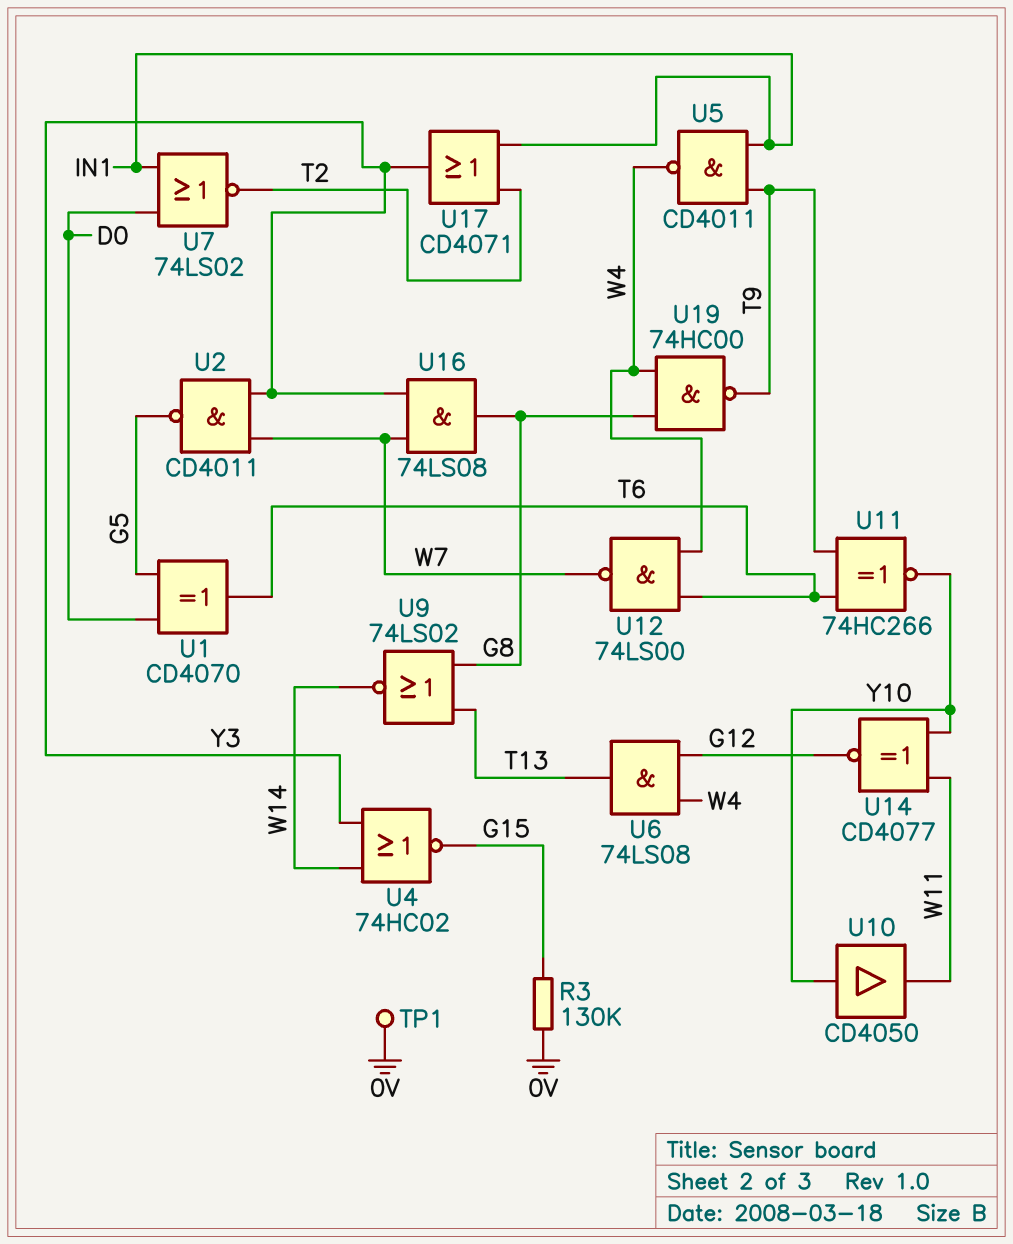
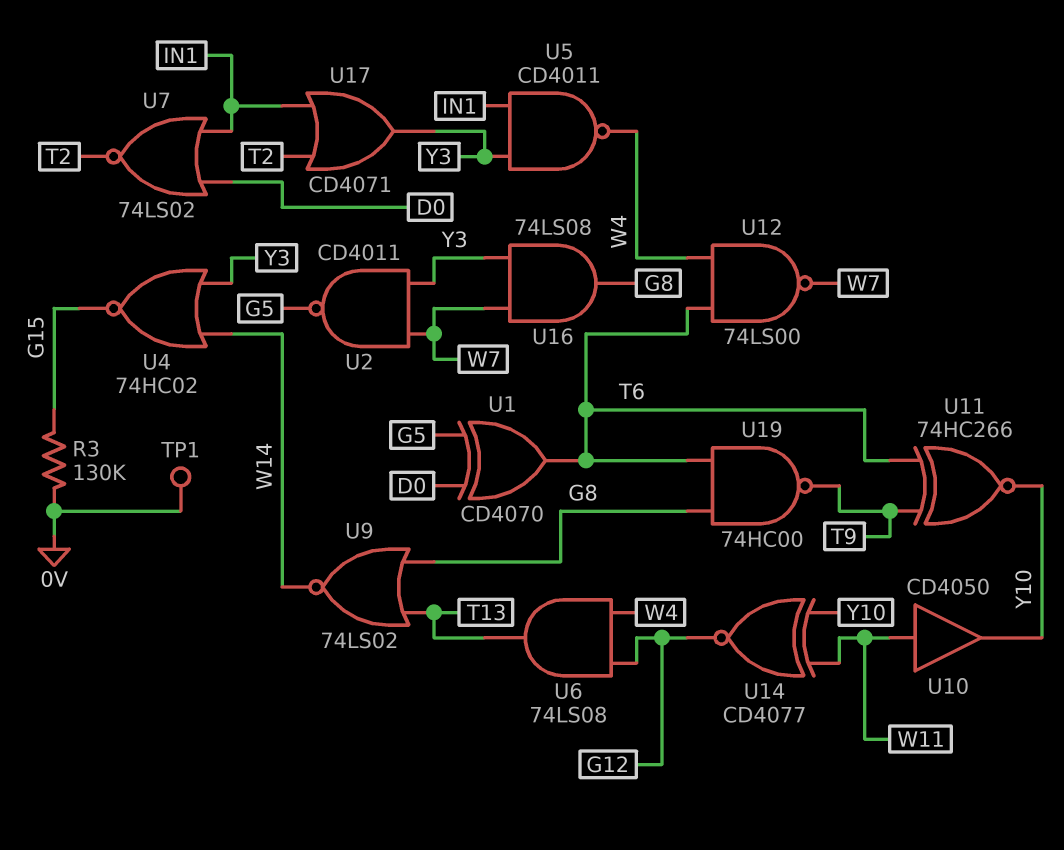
U5: NAND CD4011 (in IN1, in T9, out W4) -> NAND CD4011 (in IN1, in Y3, out W4)
U10: buffer CD4050 (in Y10, out W11) -> buffer CD4050 (in W11, out Y10)
U19: NAND 74HC00 (in G8, in W4, out T9) -> NAND 74HC00 (in G8, in T6, out T9)

